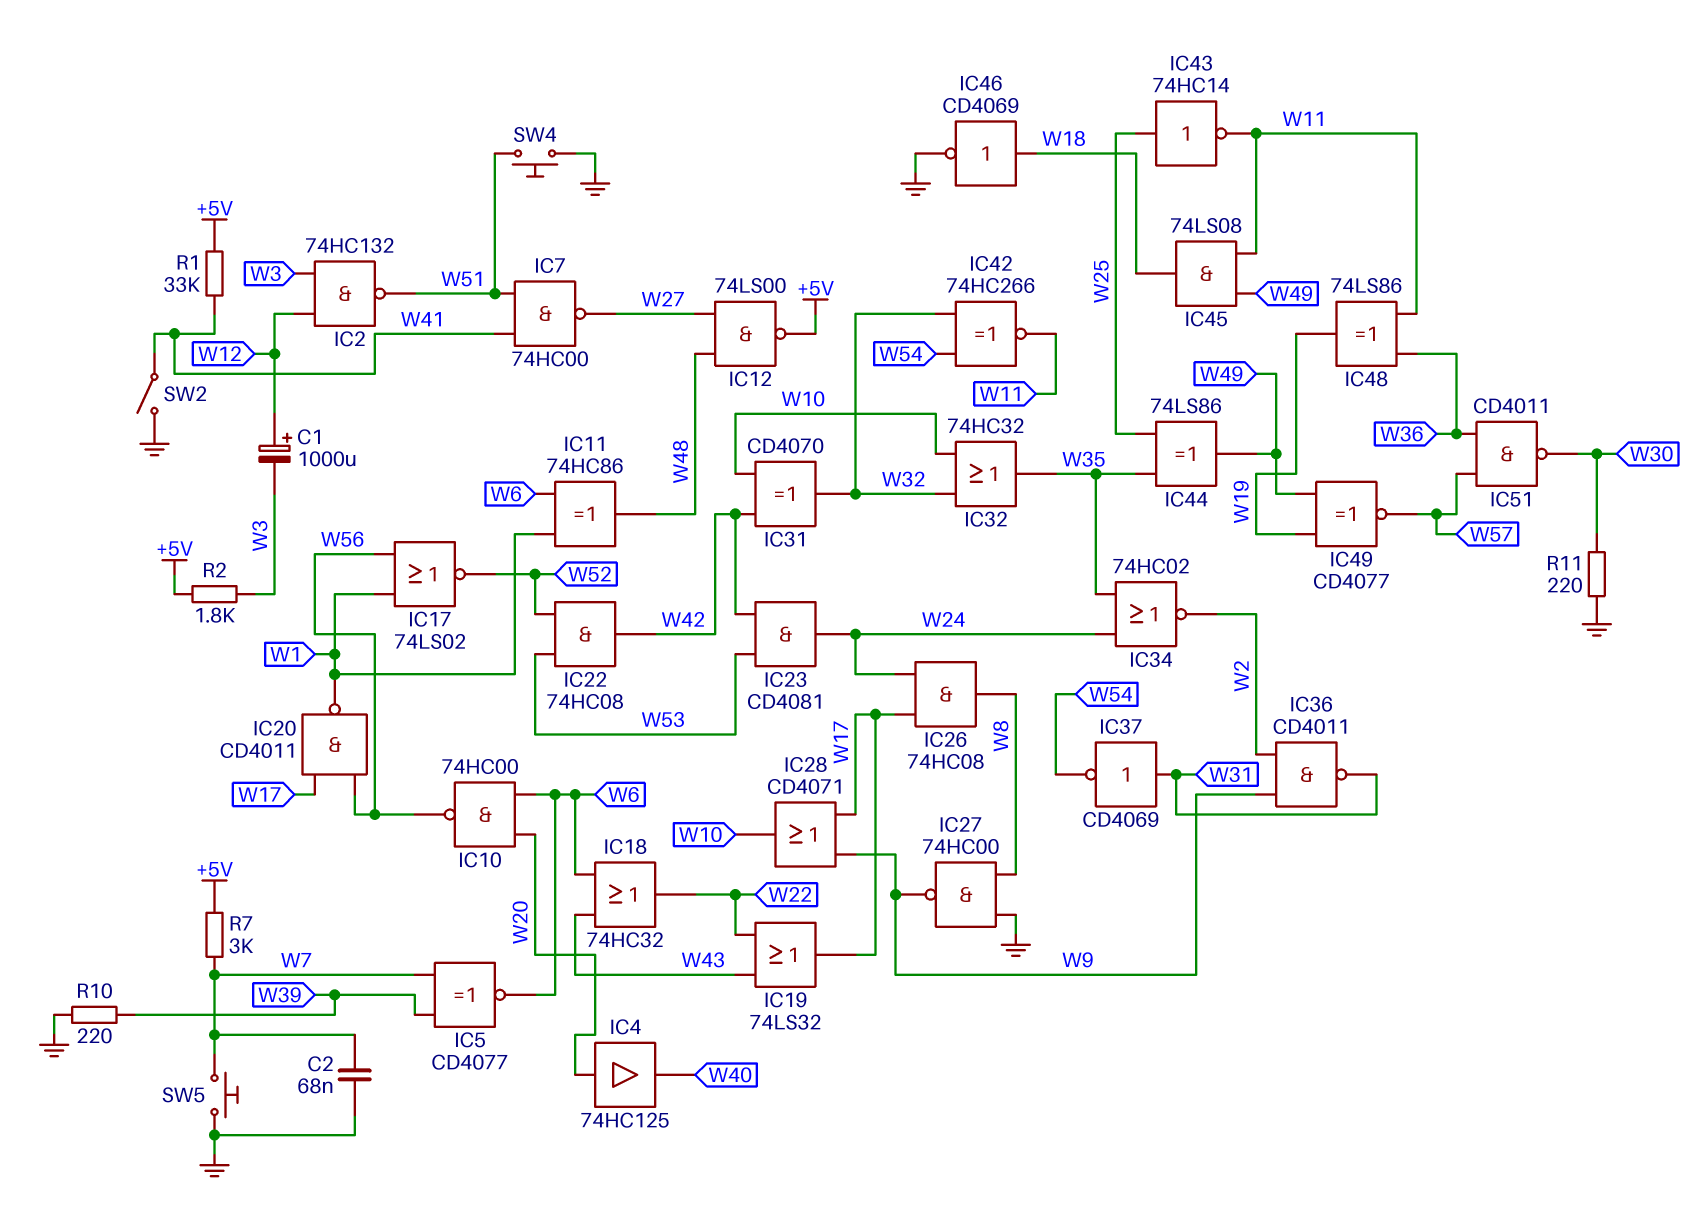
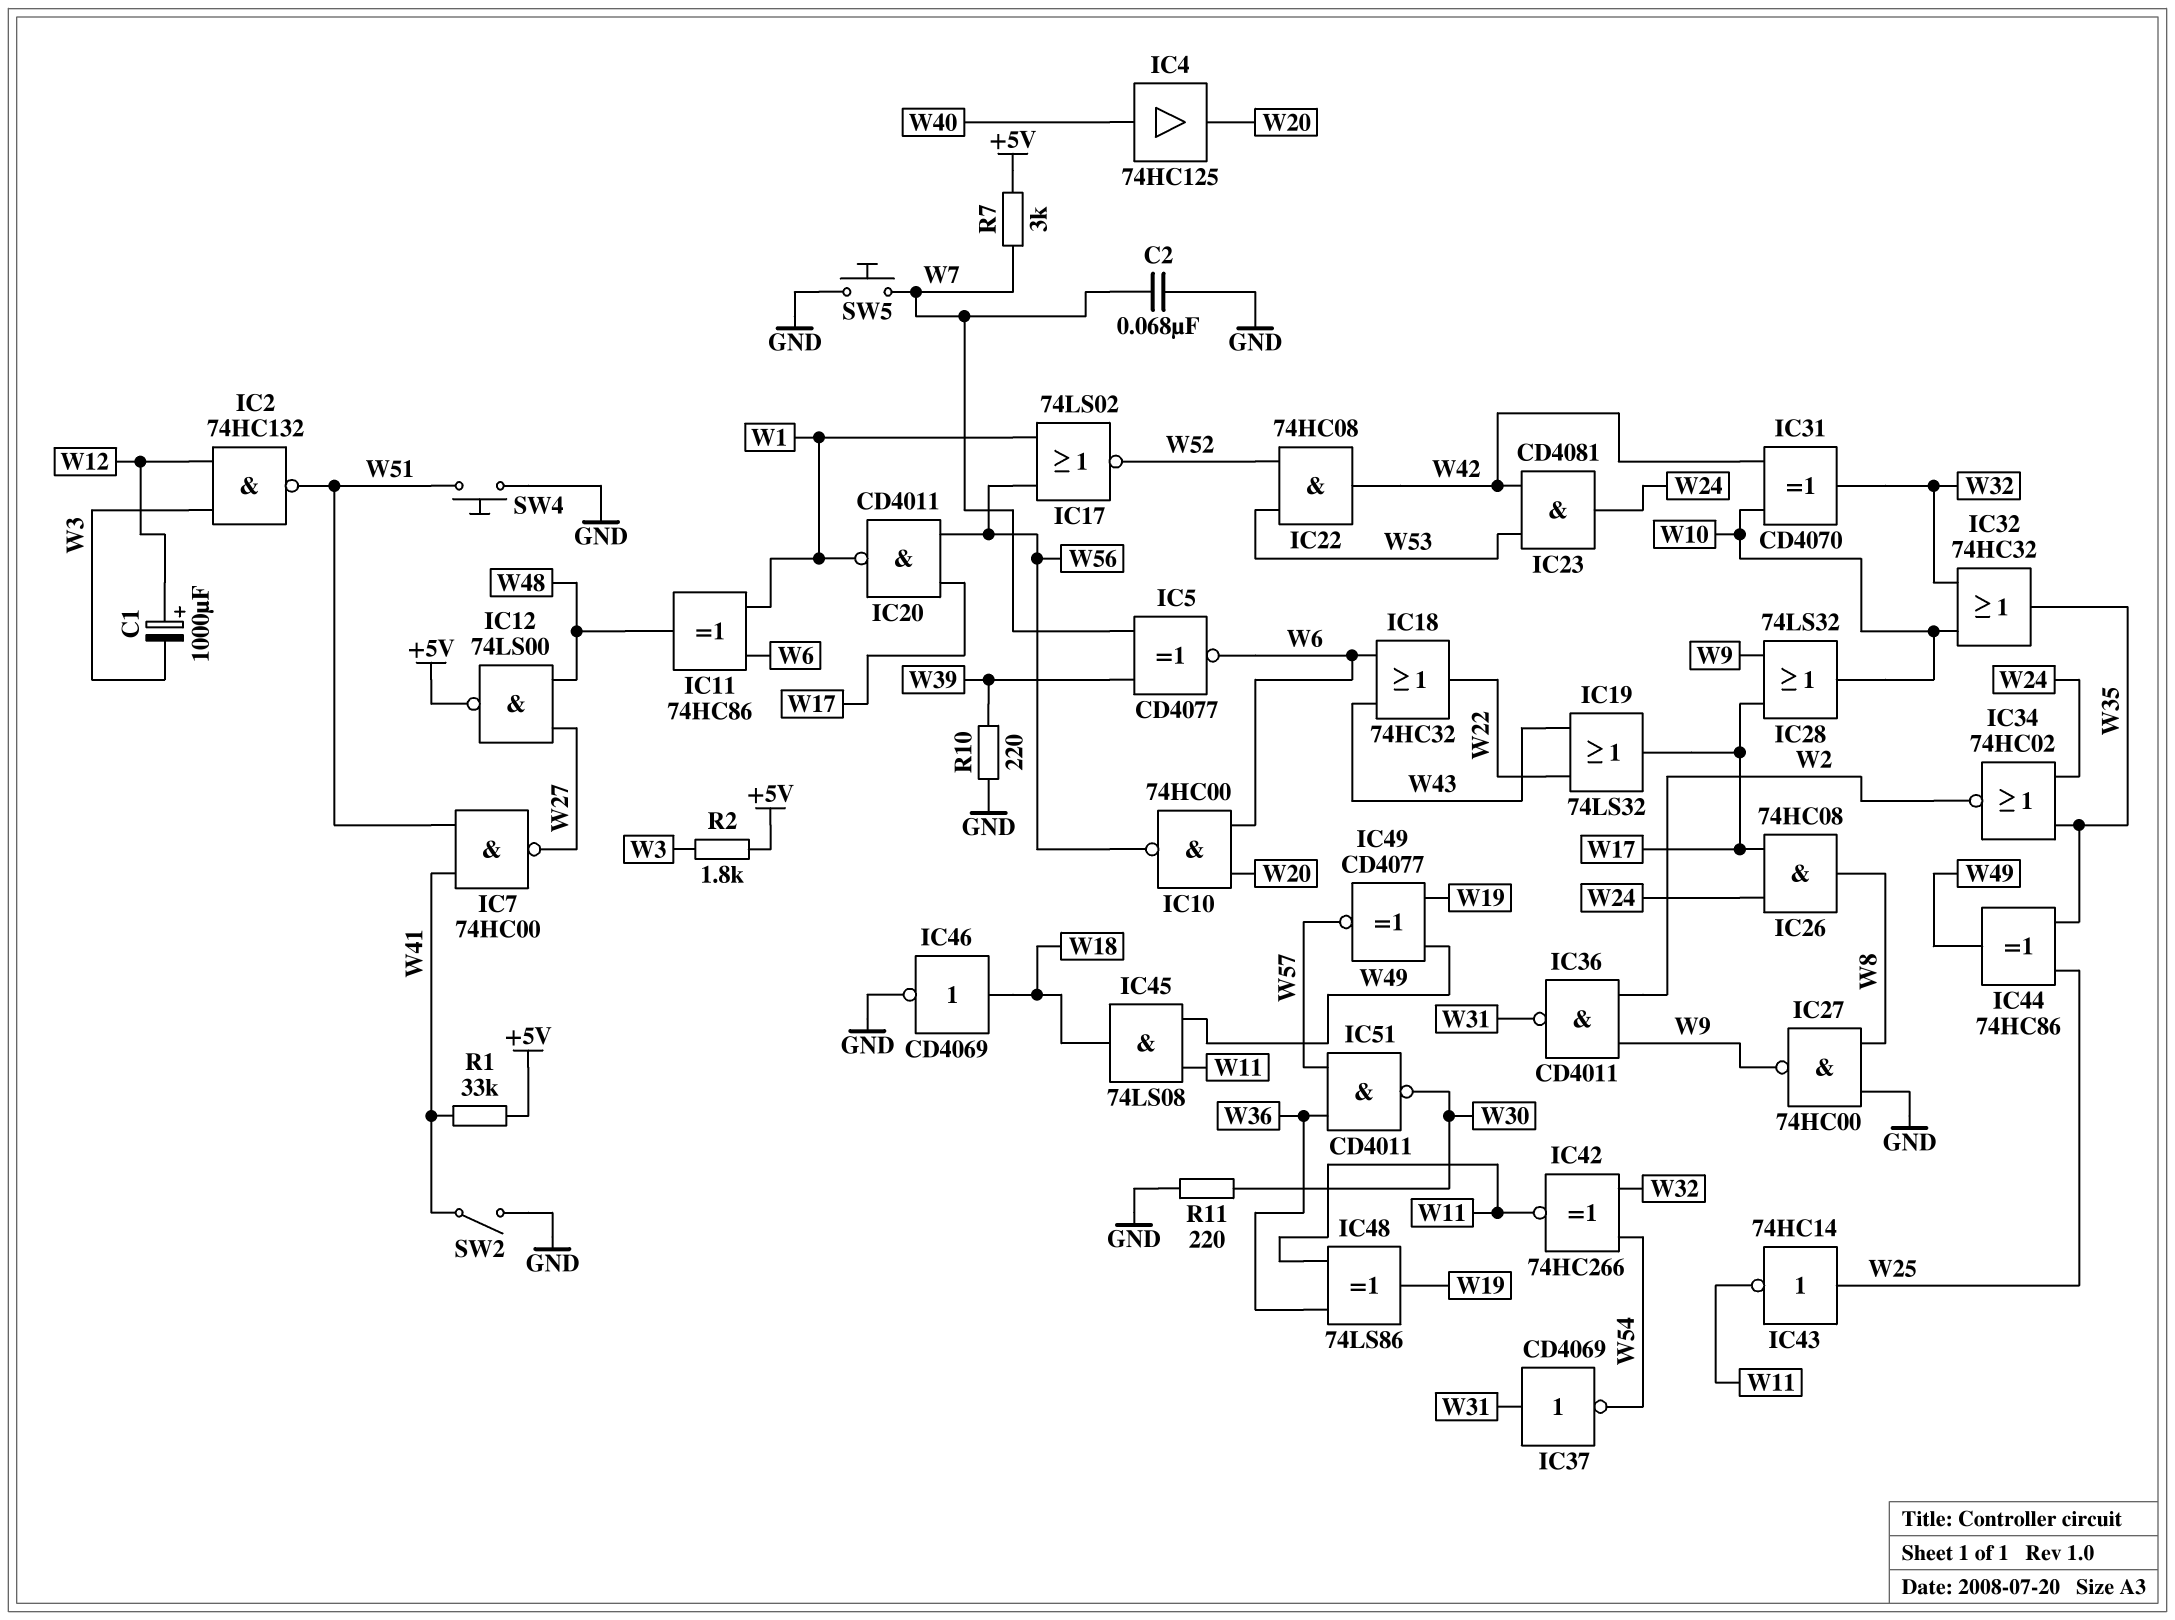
IC4: buffer 74HC125 (in W20, out W40) -> buffer 74HC125 (in W40, out W20)
IC28: OR CD4071 (in W9, in W17, out W10) -> OR 74LS32 (in W9, in W17, out W10)
IC44: XOR 74LS86 (in W25, in W35, out W49) -> XOR 74HC86 (in W25, in W35, out W49)

